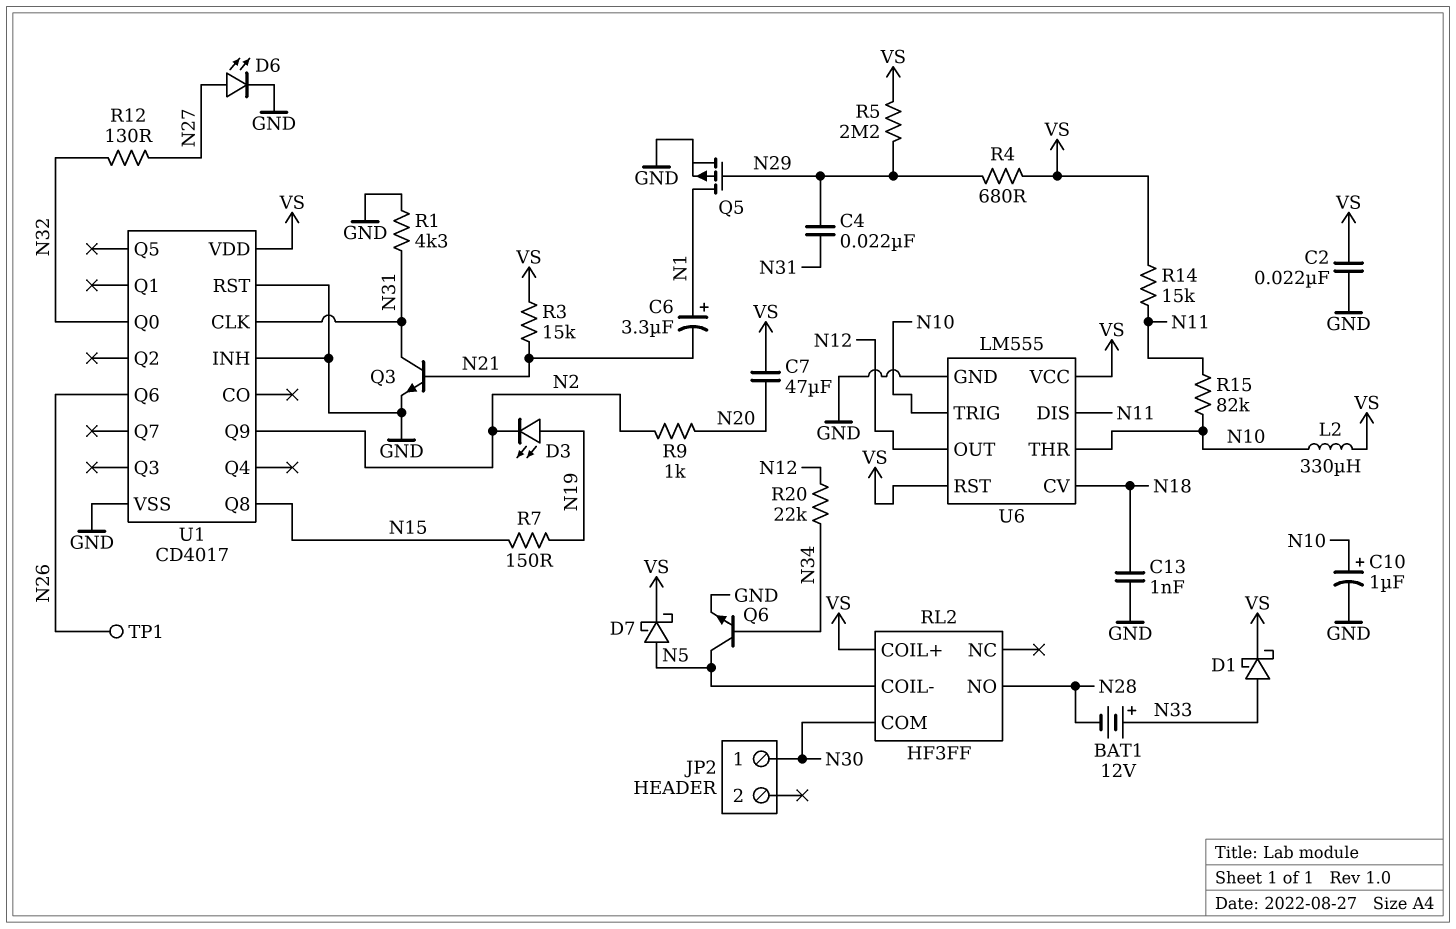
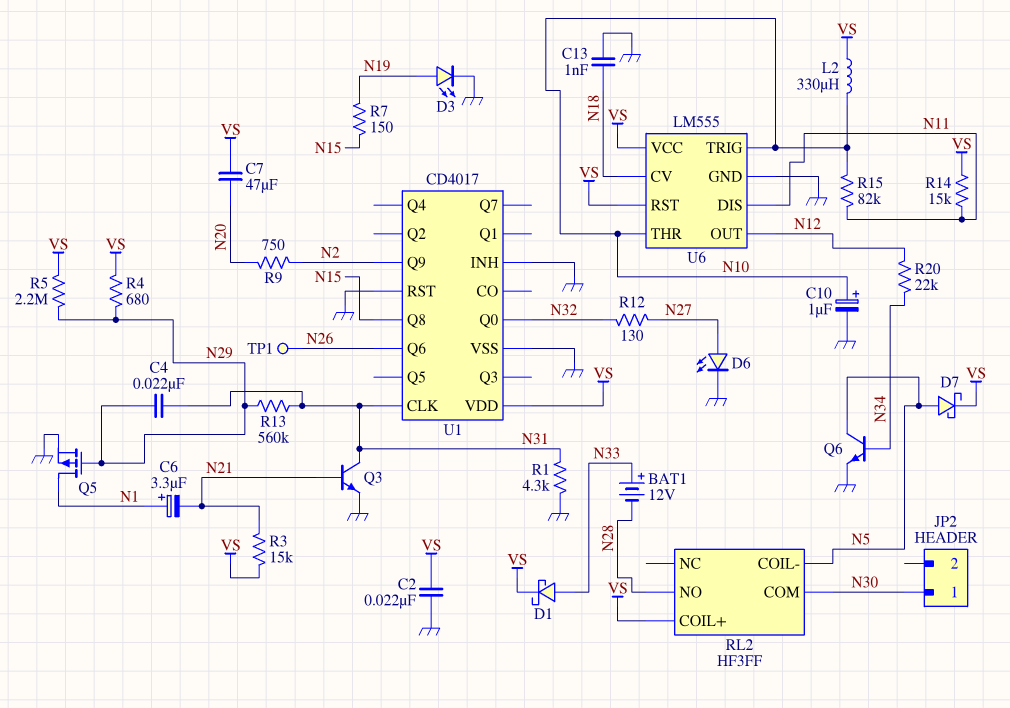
D3: LED (A N19, K N2) -> LED (A N19, K GND)
R9: 1k (N2, N20) -> 750 (N2, N20)
R13: none -> 560k (N29, N31)

